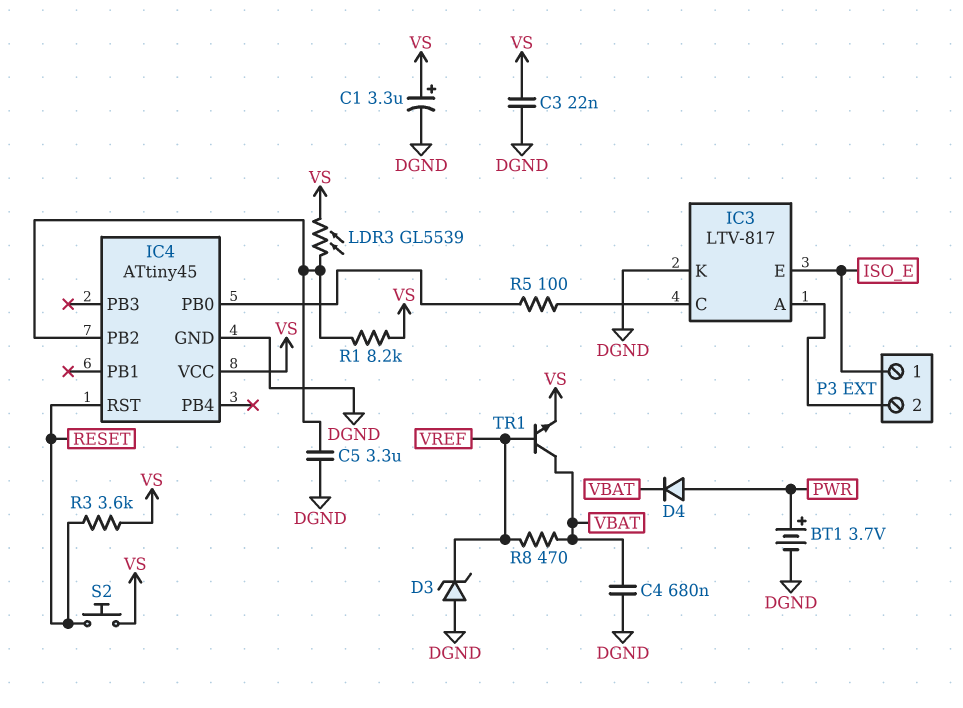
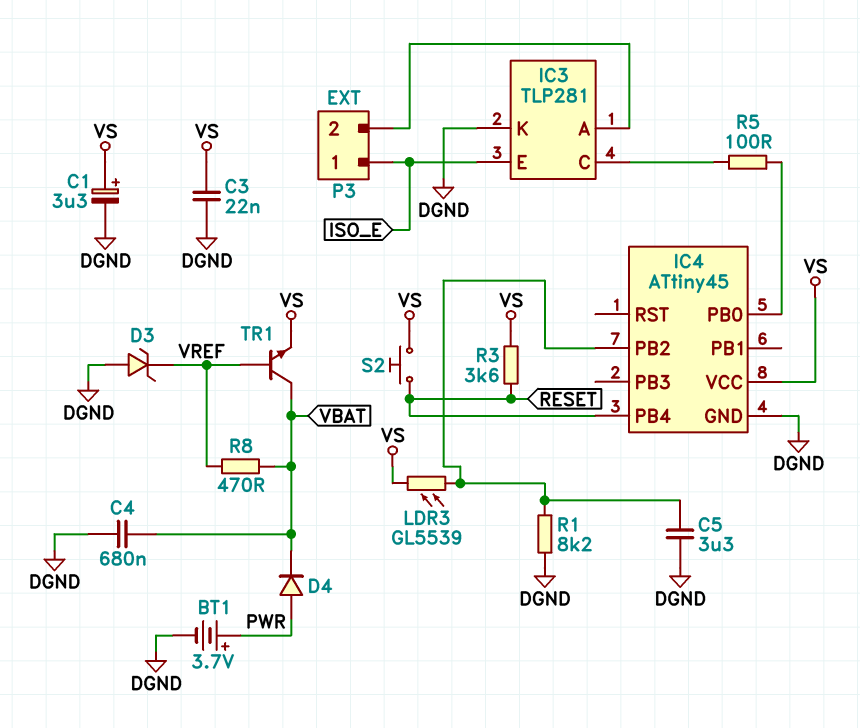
IC3: LTV-817 -> TLP281
IC4 pin PB4: none -> RESET
IC4 pin RST: RESET -> none
R1: 8.2k (IC4/PB2, VS) -> 8.2k (DGND, IC4/PB2)

